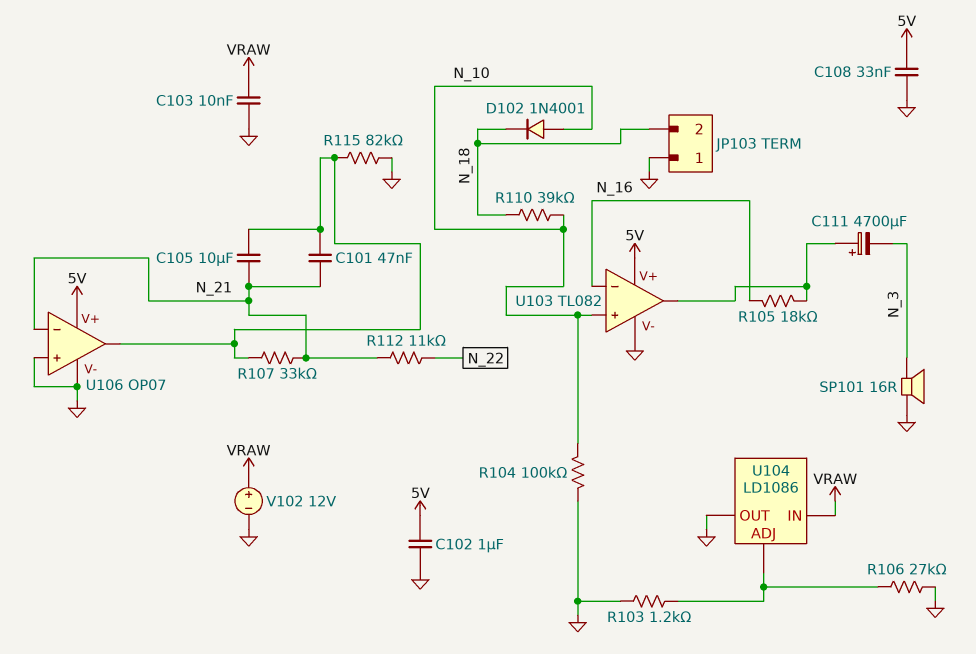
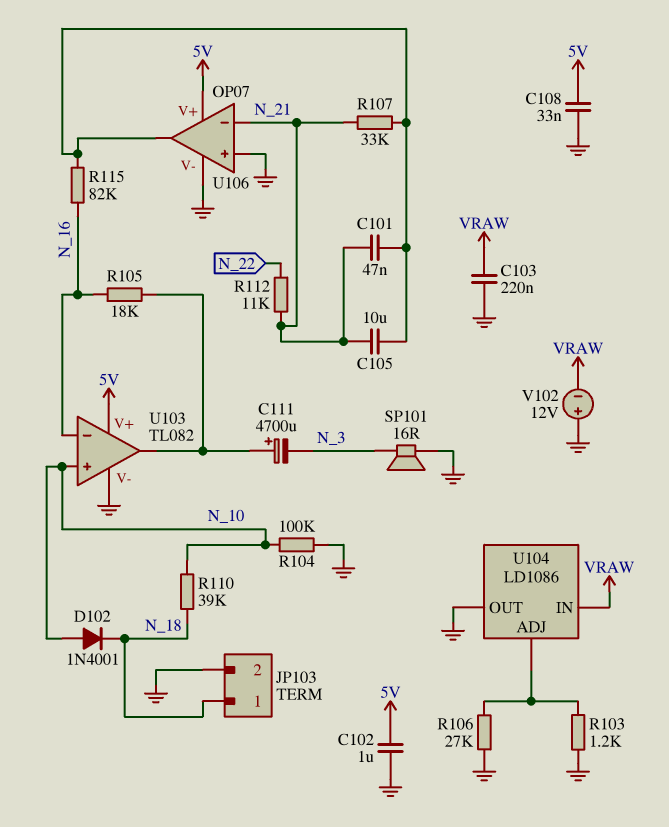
C103: 10nF (GND, VRAW) -> 220nF (GND, VRAW)
JP103 pin 1: GND -> N_18
JP103 pin 2: N_18 -> GND
R115: 82k (GND, U106/out) -> 82k (N_16, U106/out)
V102: 12V (plus VRAW, minus GND) -> 12V (plus GND, minus VRAW)

